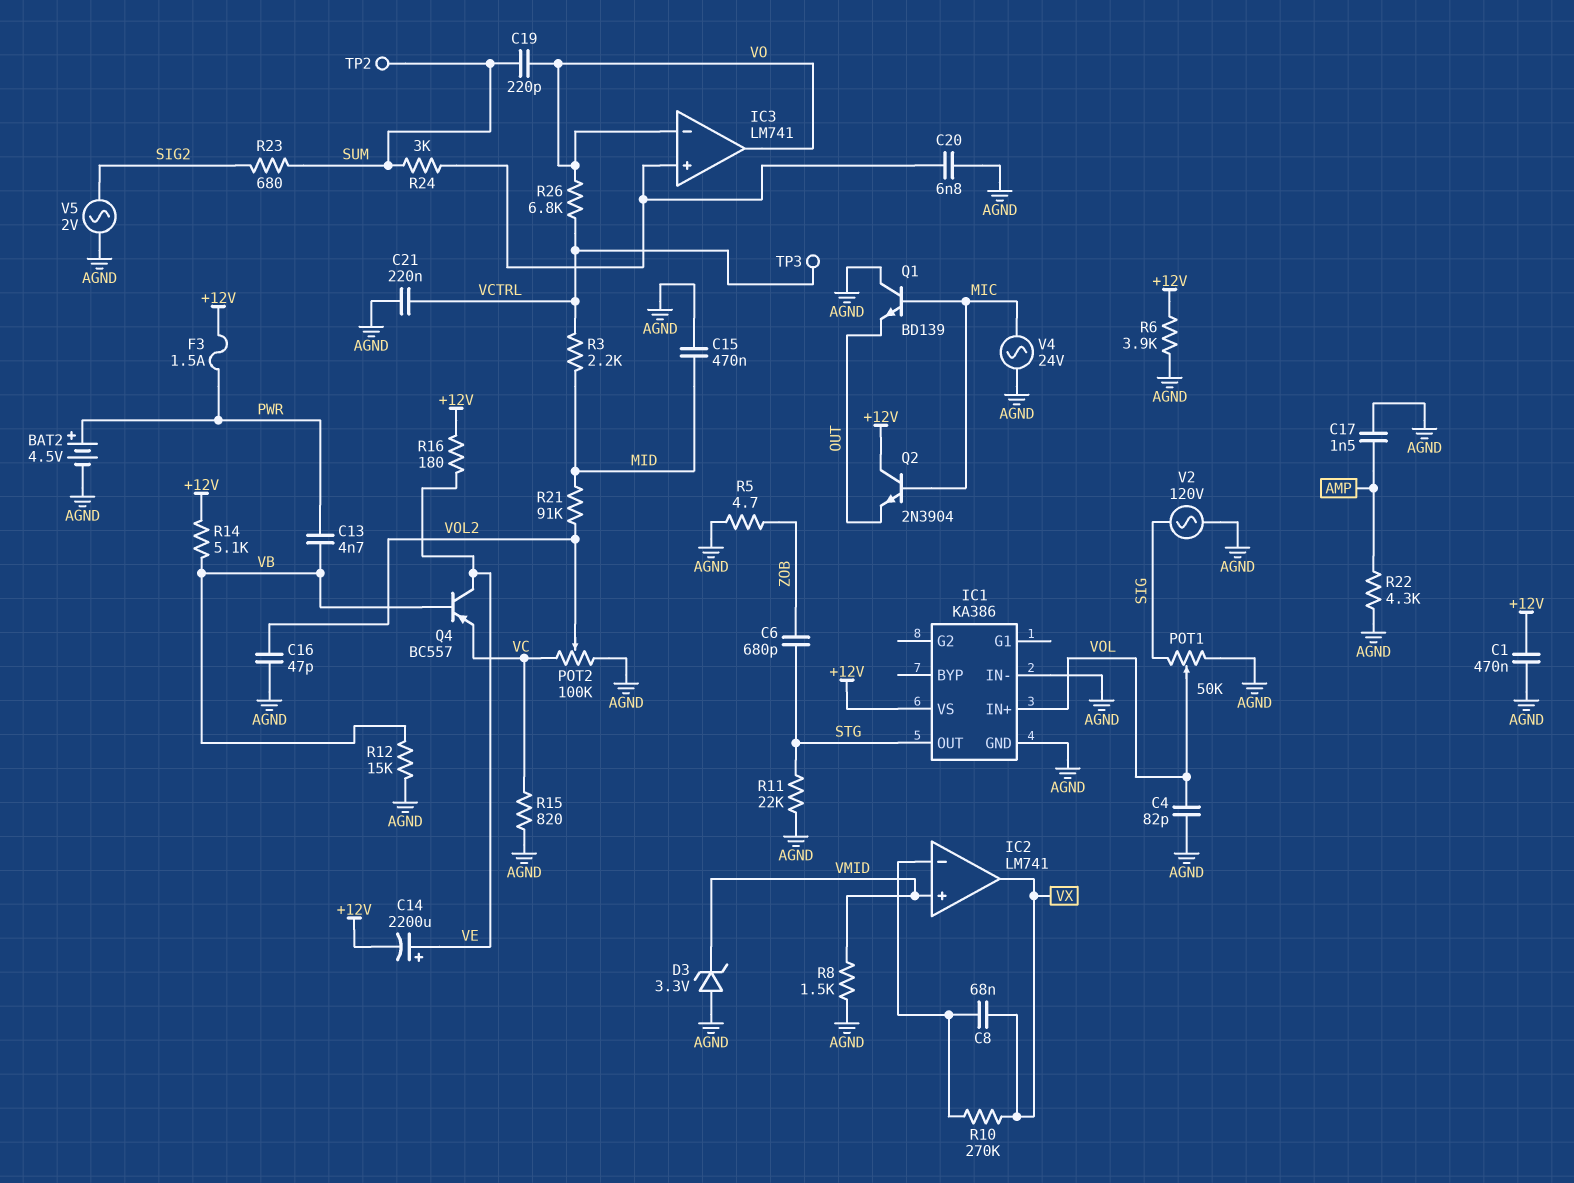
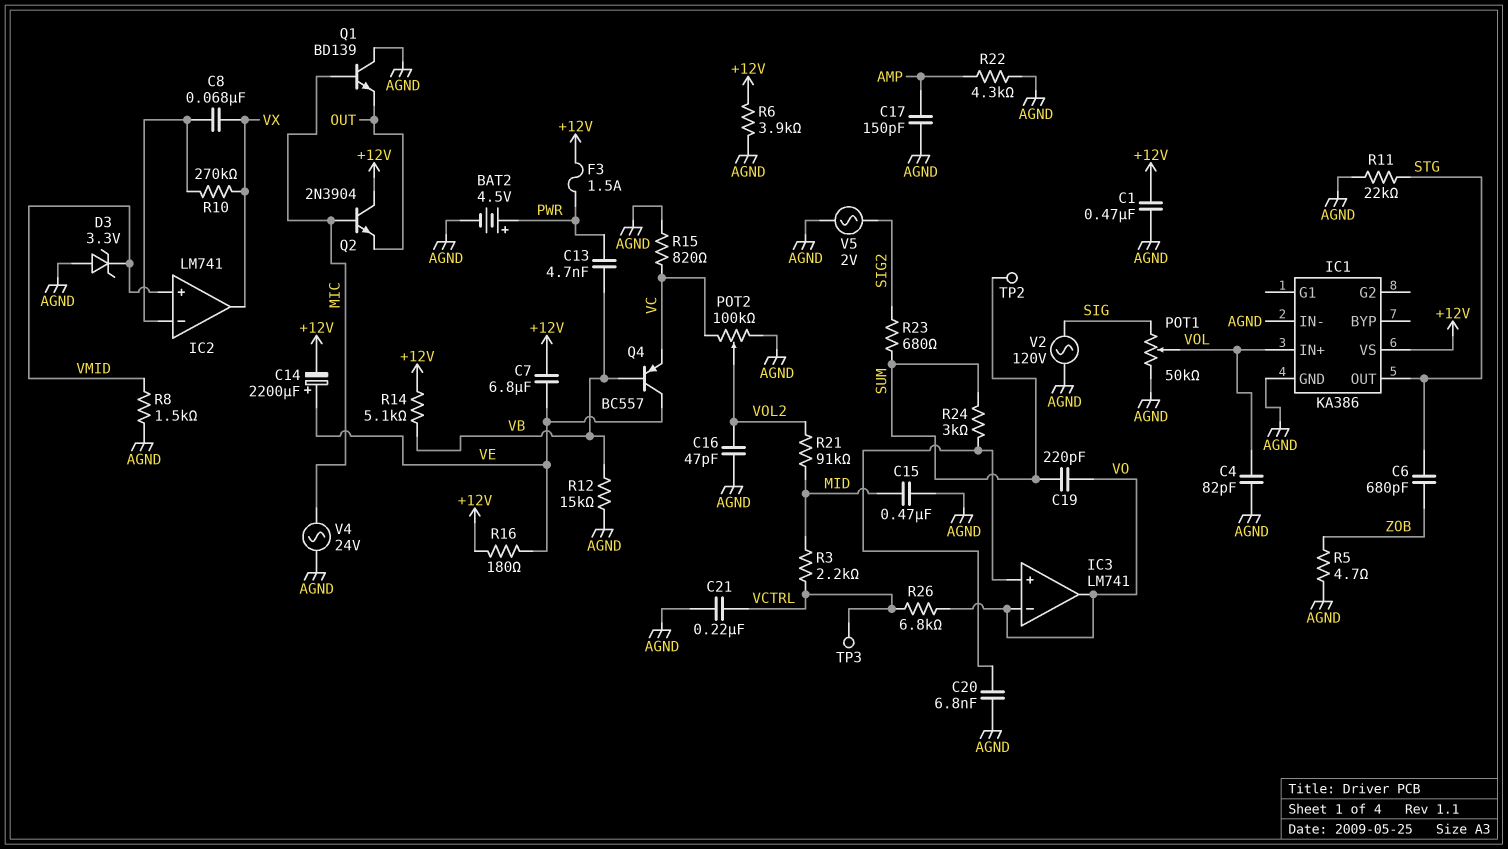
C7: none -> 6.8uF (+12V, VE)
C17: 1.5nF (AGND, AMP) -> 150pF (AGND, AMP)

